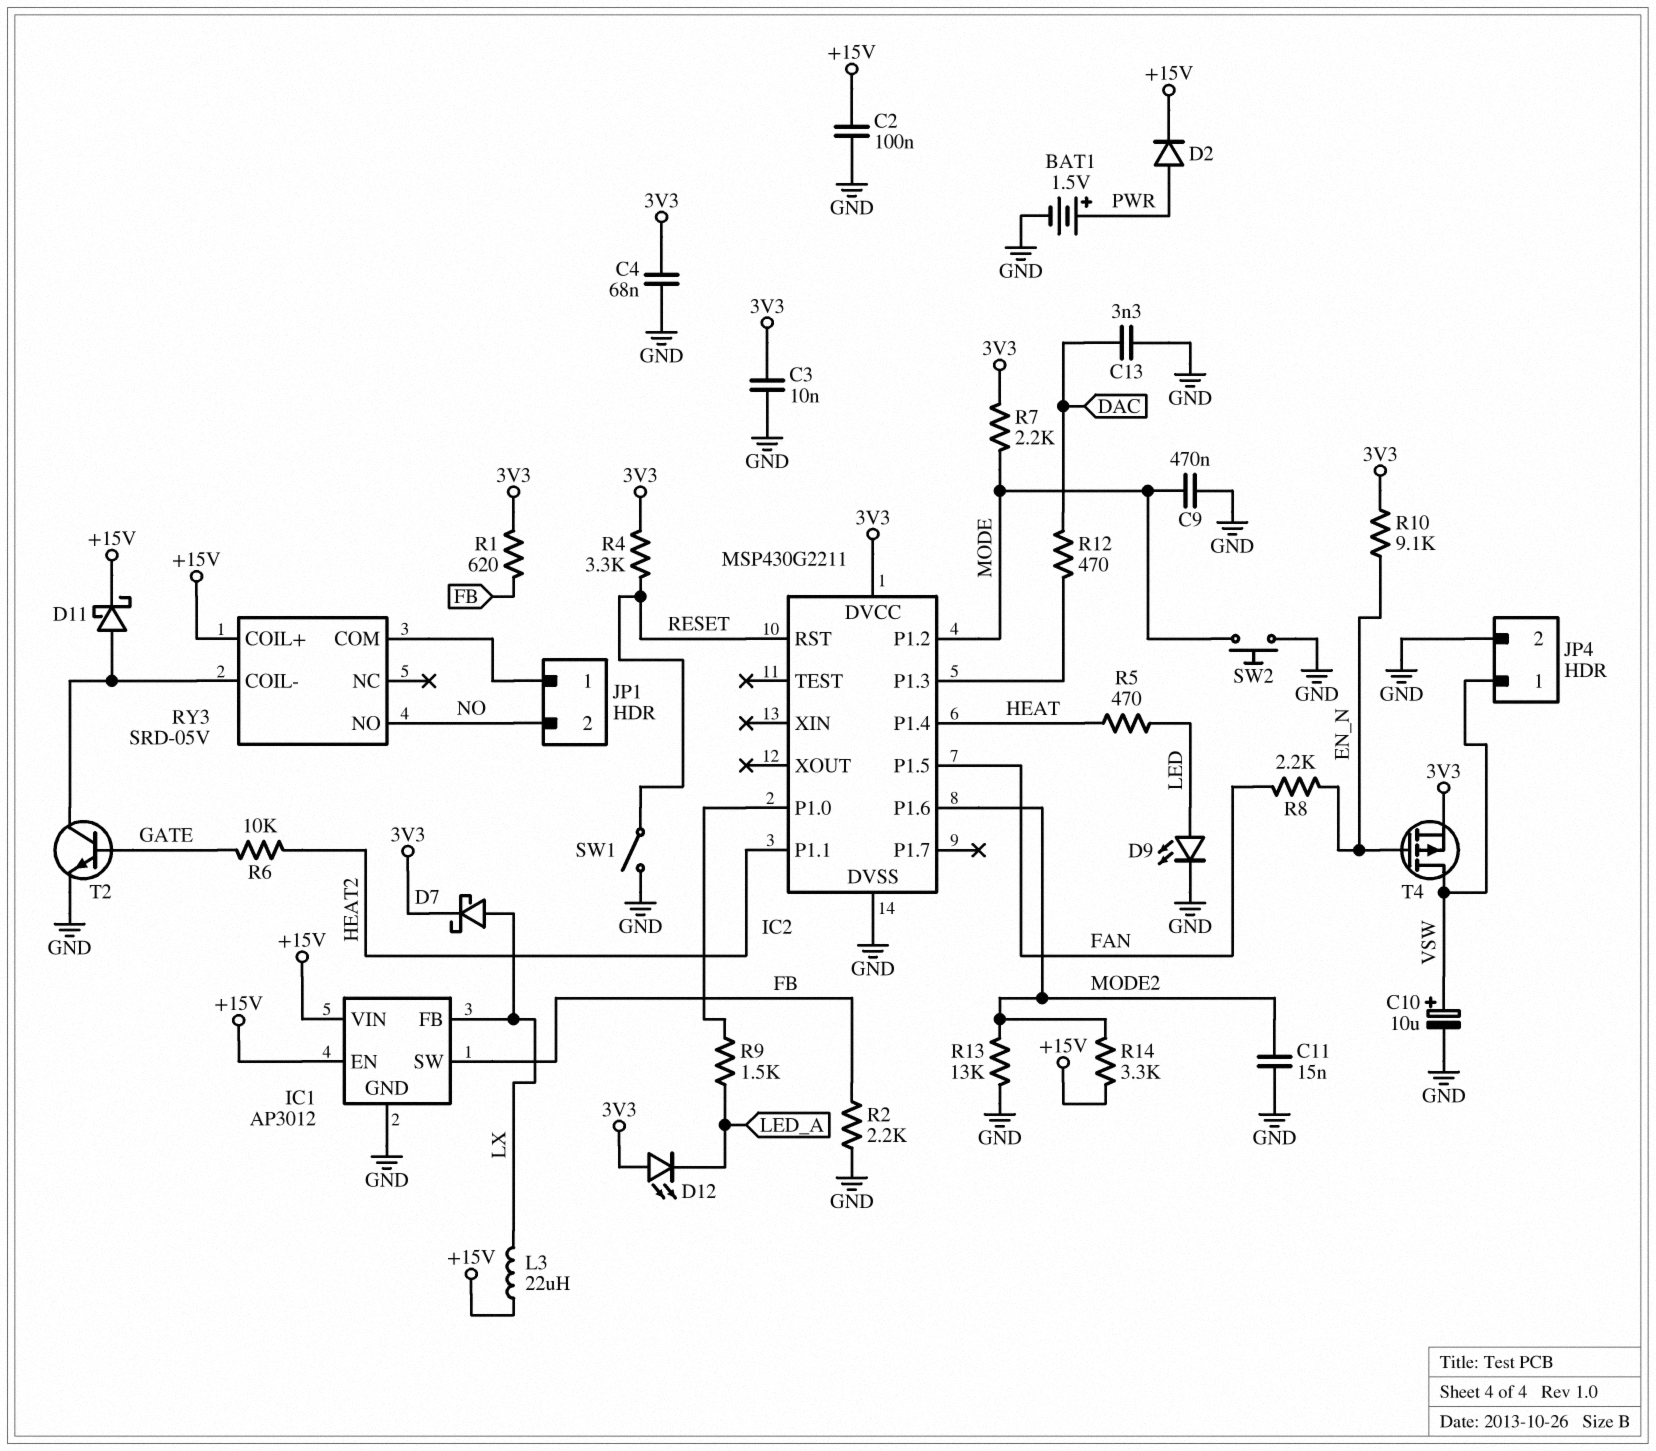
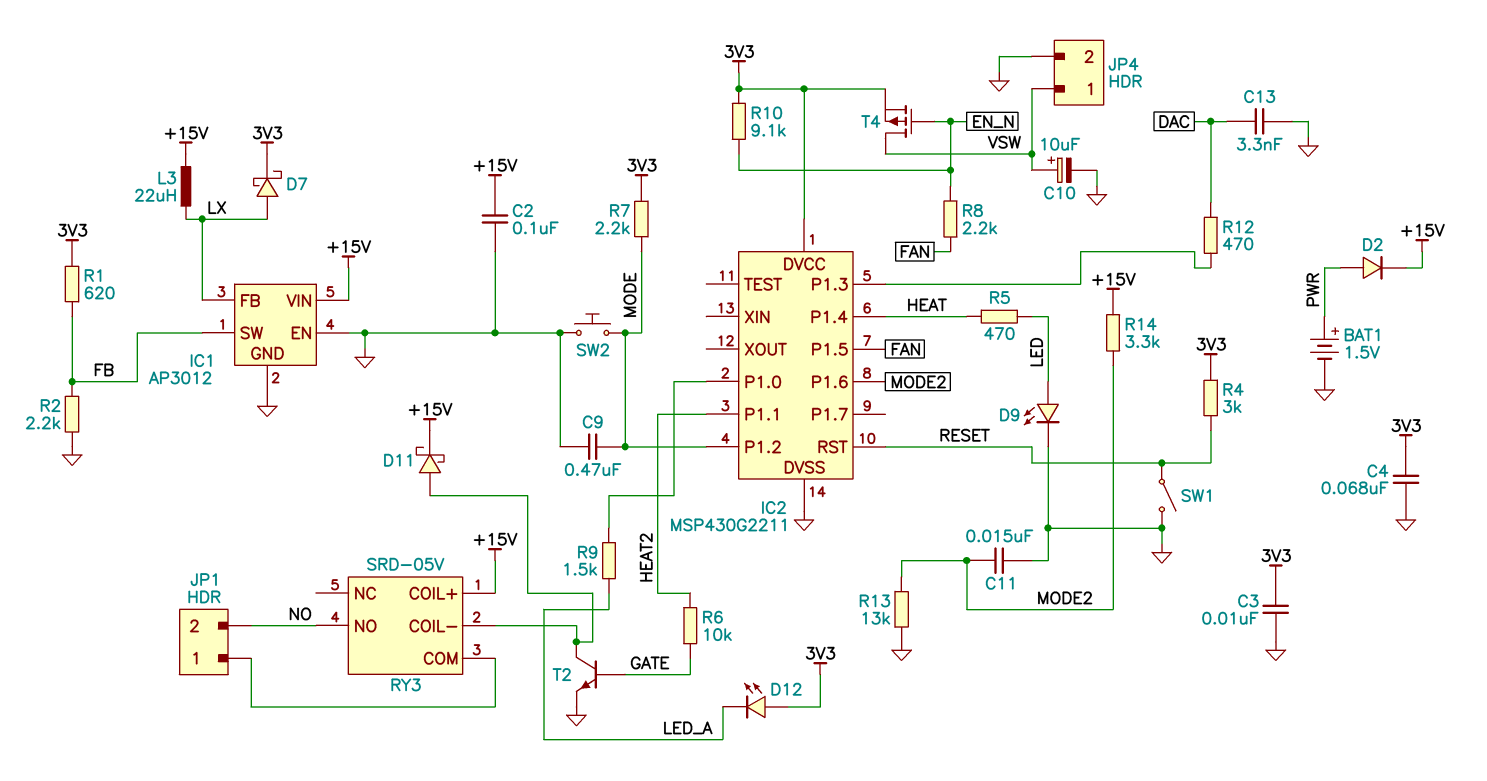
IC1 pin EN: +15V -> GND
R4: 3.3k (3V3, RESET) -> 3k (3V3, RESET)

